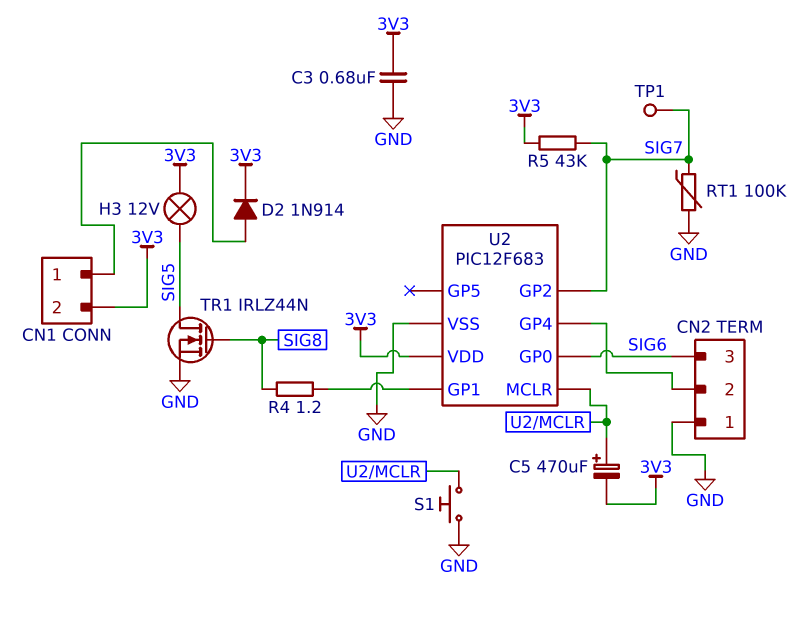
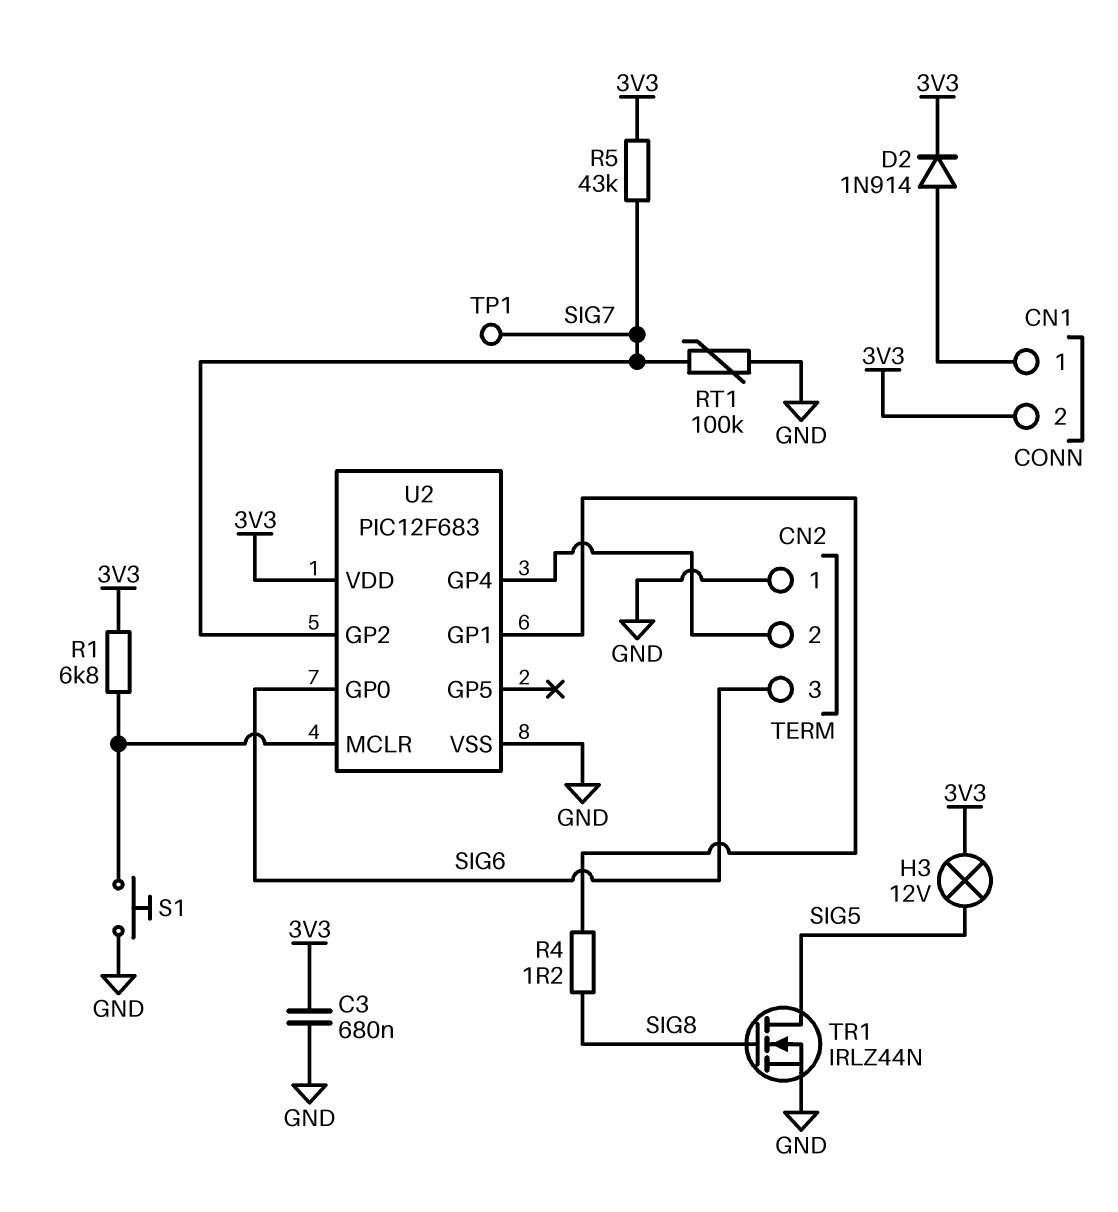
C5: 470uF (plus U2/MCLR, minus 3V3) -> none
R1: none -> 6.8k (3V3, U2/MCLR)

